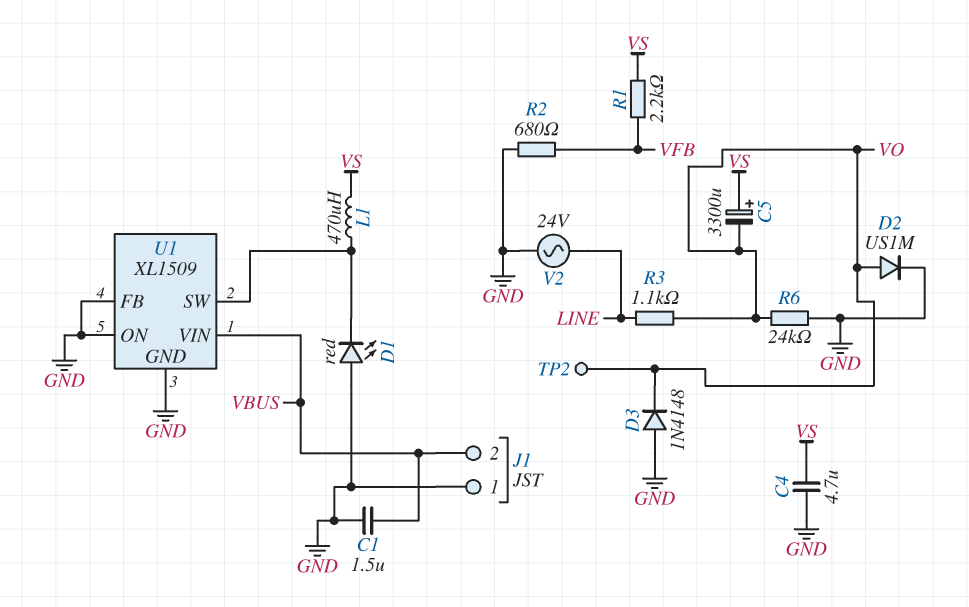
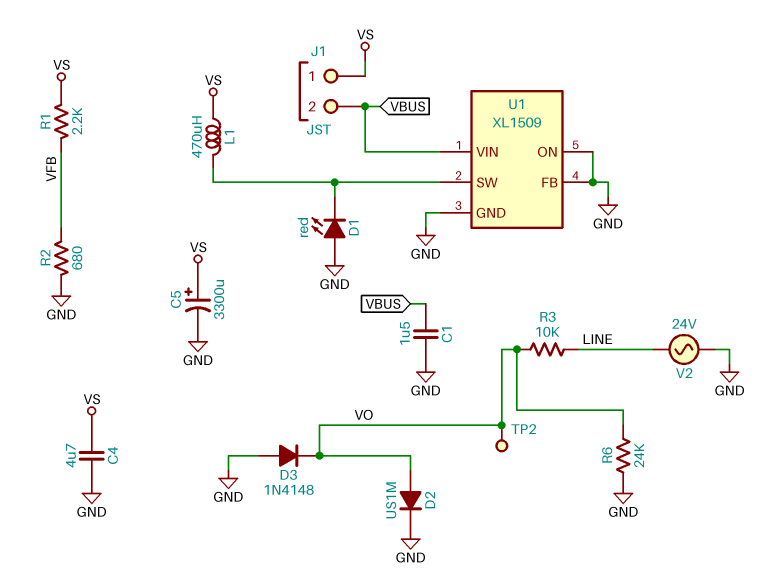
C5: 3300uF (plus VS, minus VO) -> 3300uF (plus VS, minus GND)
J1 pin 1: GND -> VS
R3: 1.1k (LINE, VO) -> 10k (LINE, VO)

